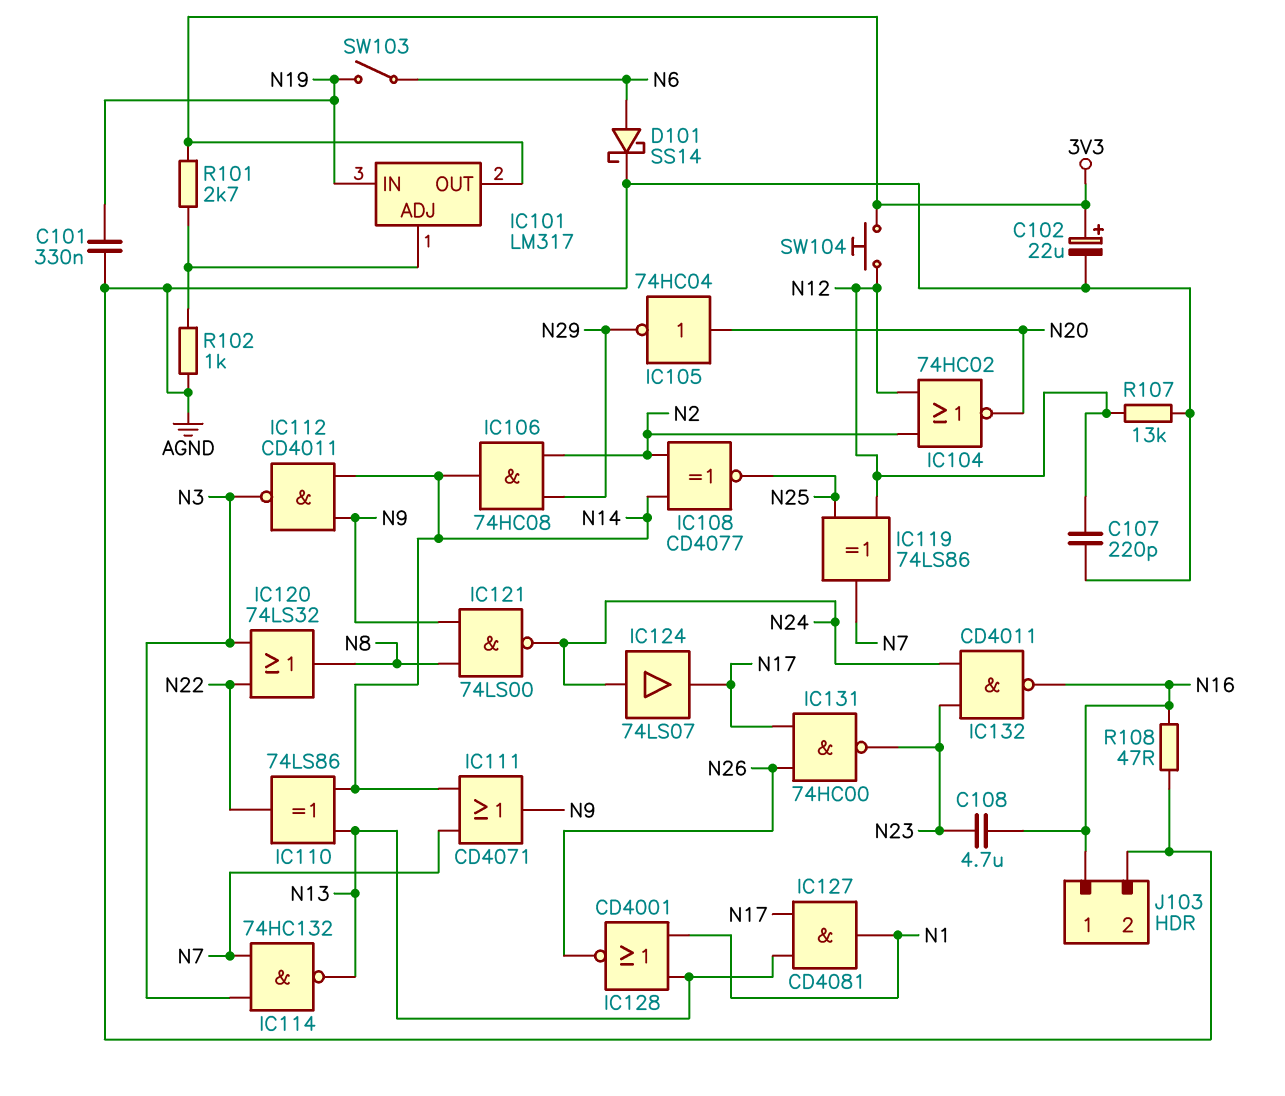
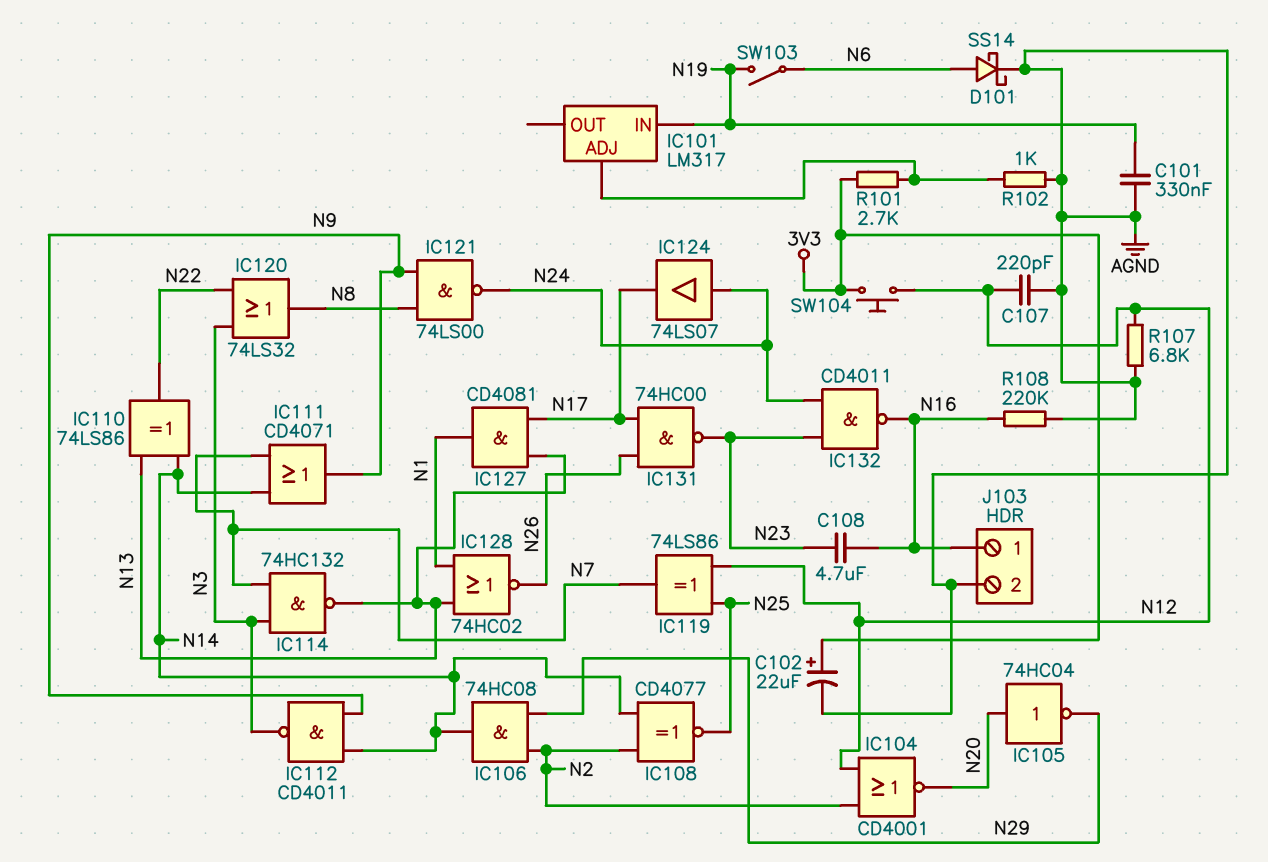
IC101 pin OUT: 3V3 -> none
IC104: NOR 74HC02 (in N2, in N12, out N20) -> NOR CD4001 (in N2, in N12, out N20)
IC128: NOR CD4001 (in N1, in N13, out N26) -> NOR 74HC02 (in N1, in N13, out N26)
R107: 13k (AGND, N12) -> 6.8k (AGND, N12)
R108: 47 (AGND, N16) -> 220k (AGND, N16)

